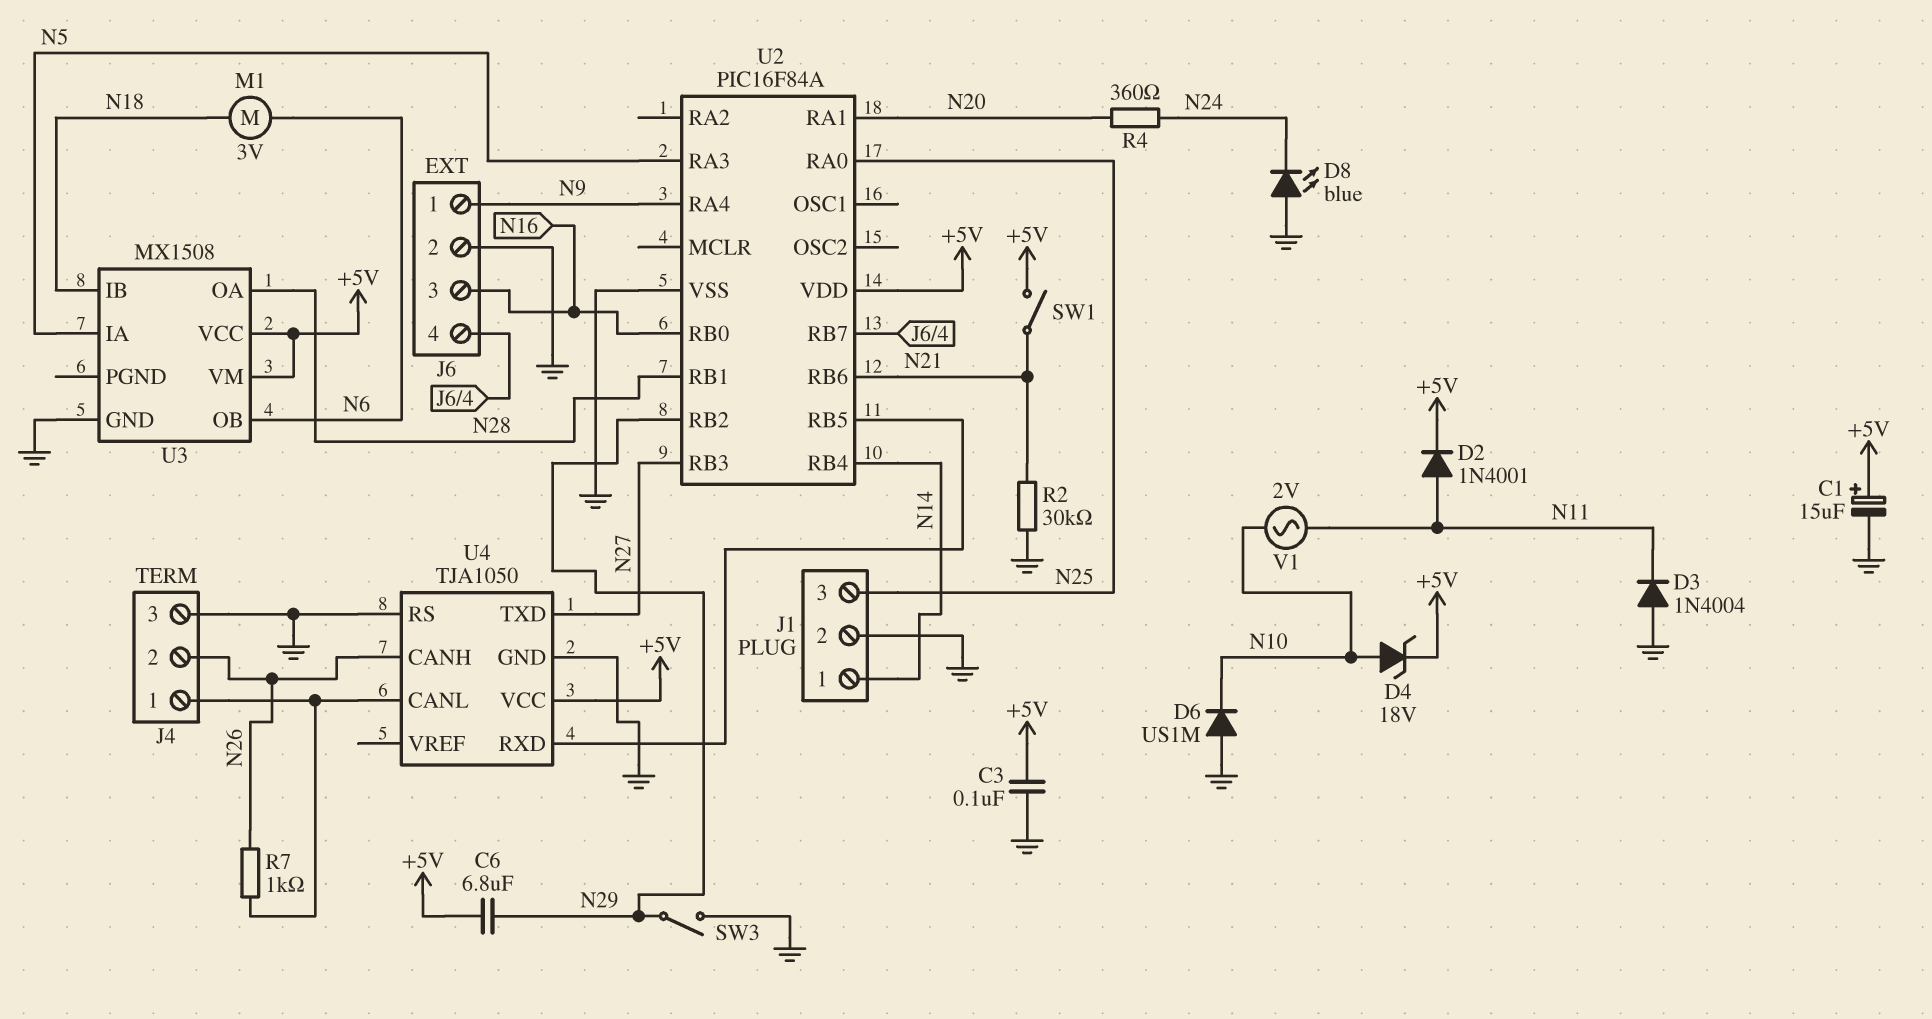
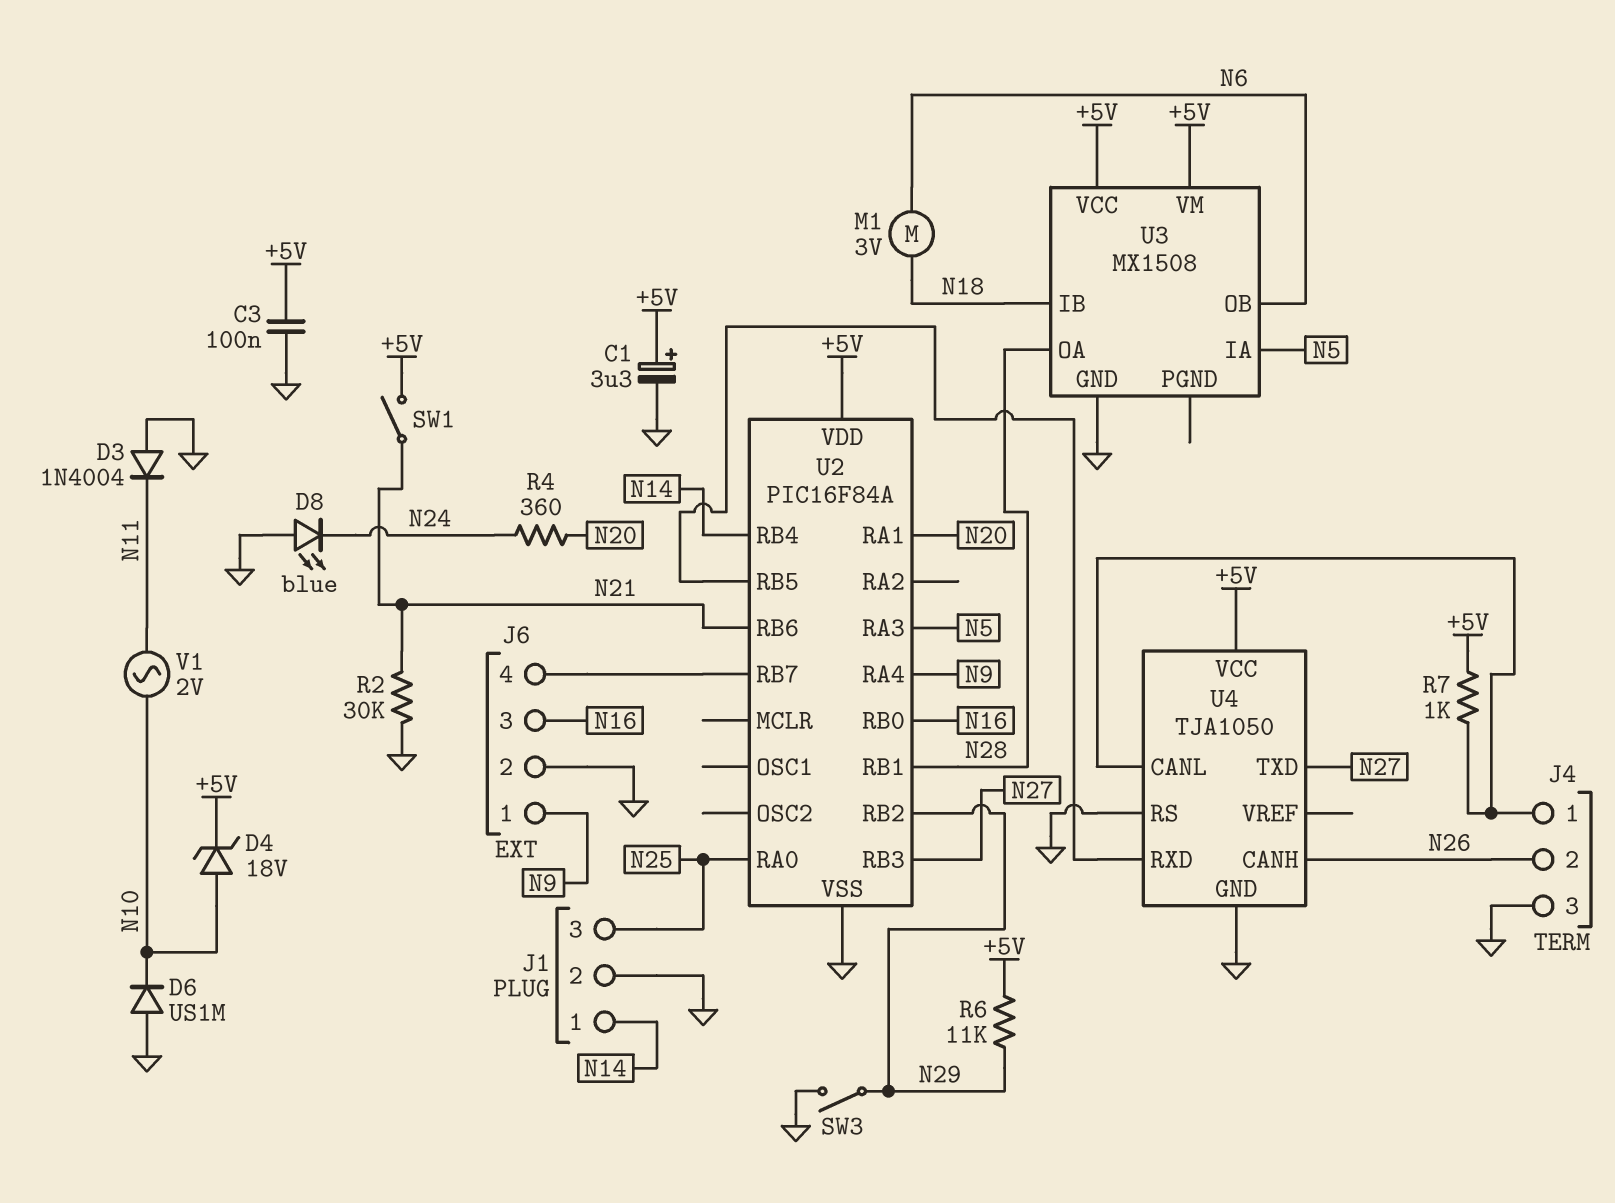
C1: 15uF (plus +5V, minus GND) -> 3.3uF (plus +5V, minus GND)
C6: 6.8uF (+5V, N29) -> none
D2: diode 1N4001 (A N11, K +5V) -> none
R6: none -> 11k (+5V, N29)
R7: 1k (J4/1, N26) -> 1k (+5V, J4/1)

